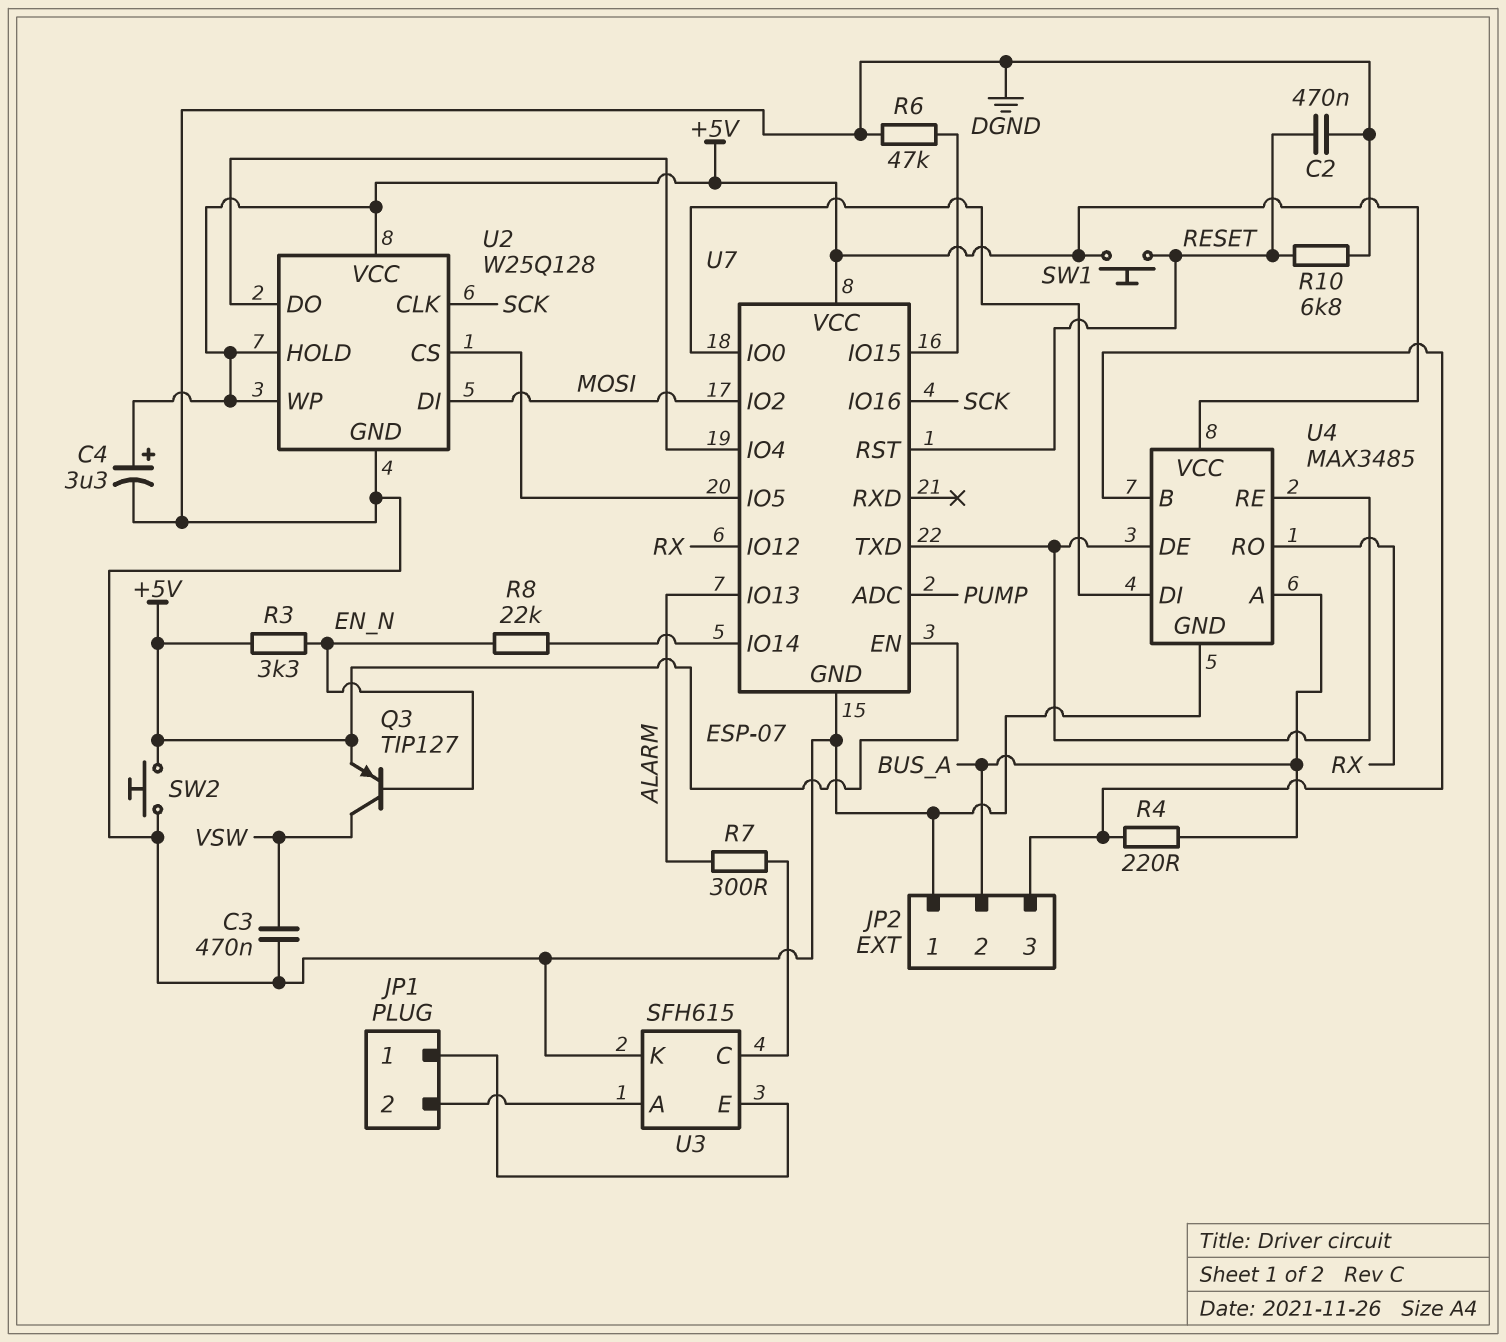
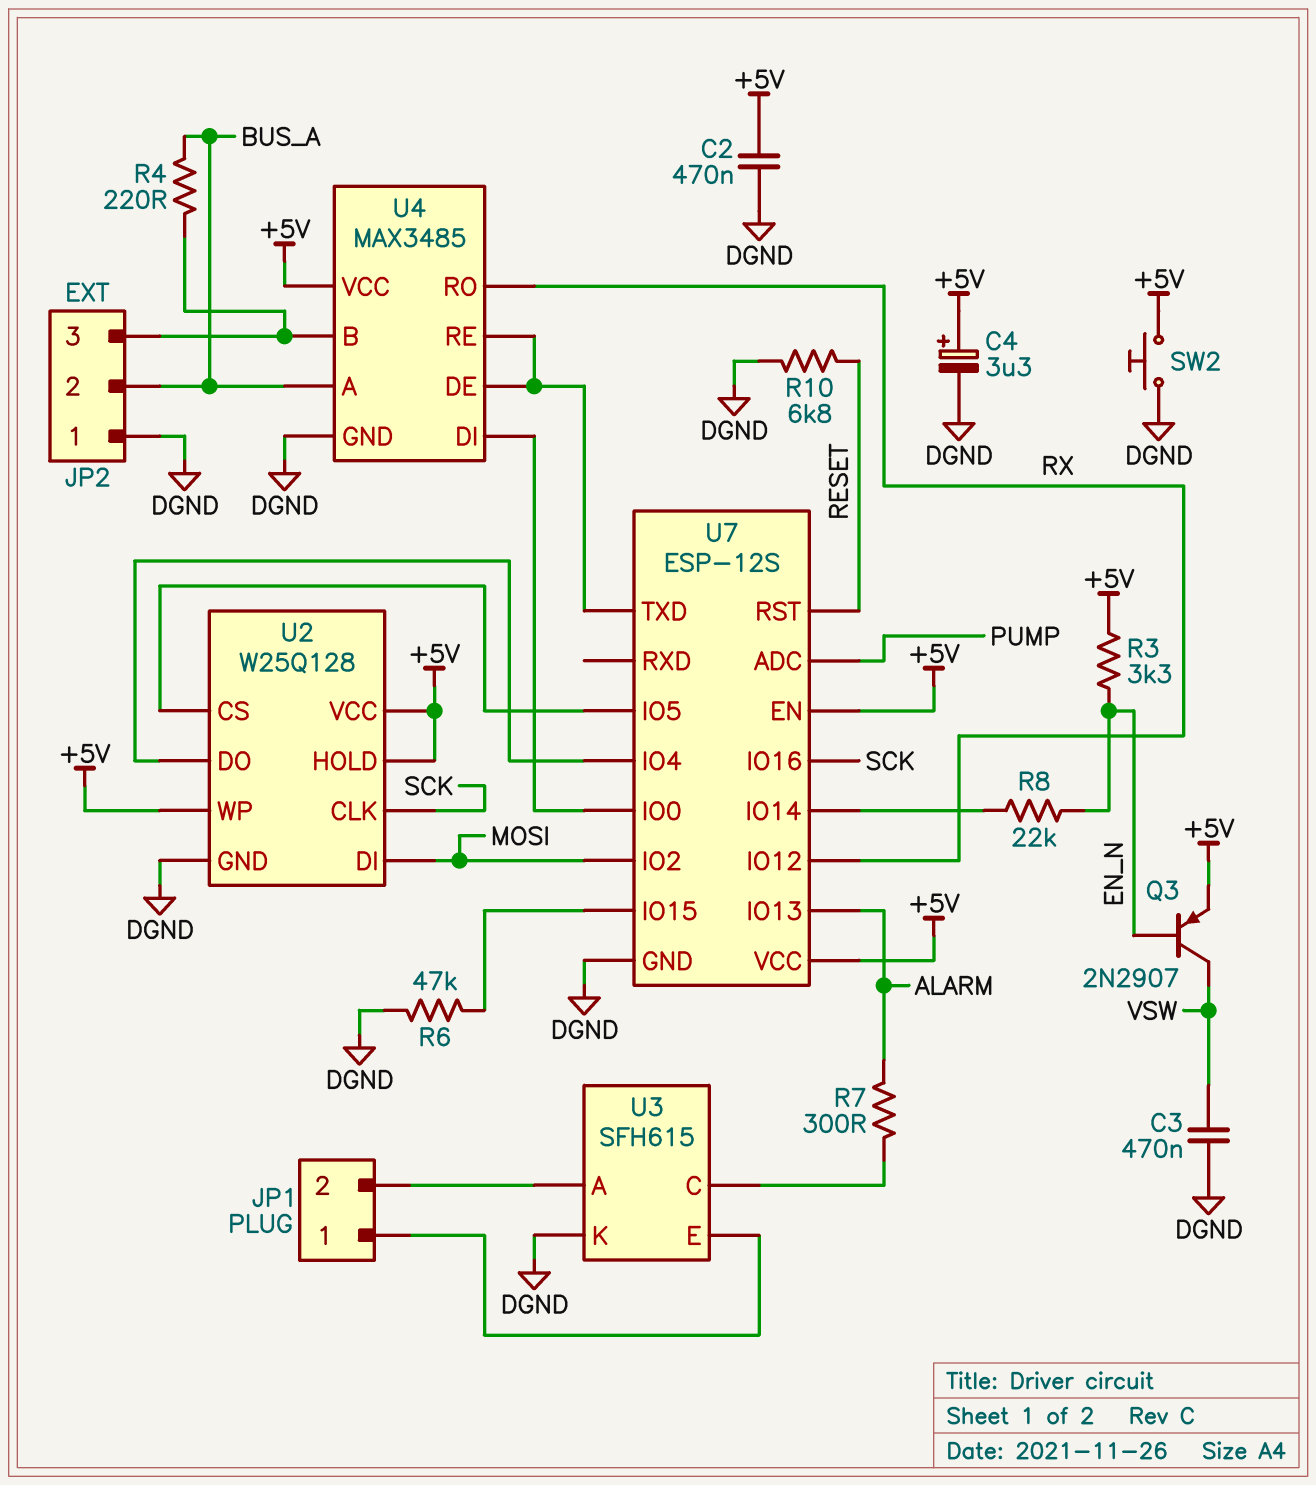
C2: 470nF (DGND, RESET) -> 470nF (+5V, DGND)
Q3: PNP TIP127 (B EN_N, C VSW, E +5V) -> PNP 2N2907 (B EN_N, C VSW, E +5V)
SW1: button (+5V, RESET) -> none
U7: ESP-07 -> ESP-12S

